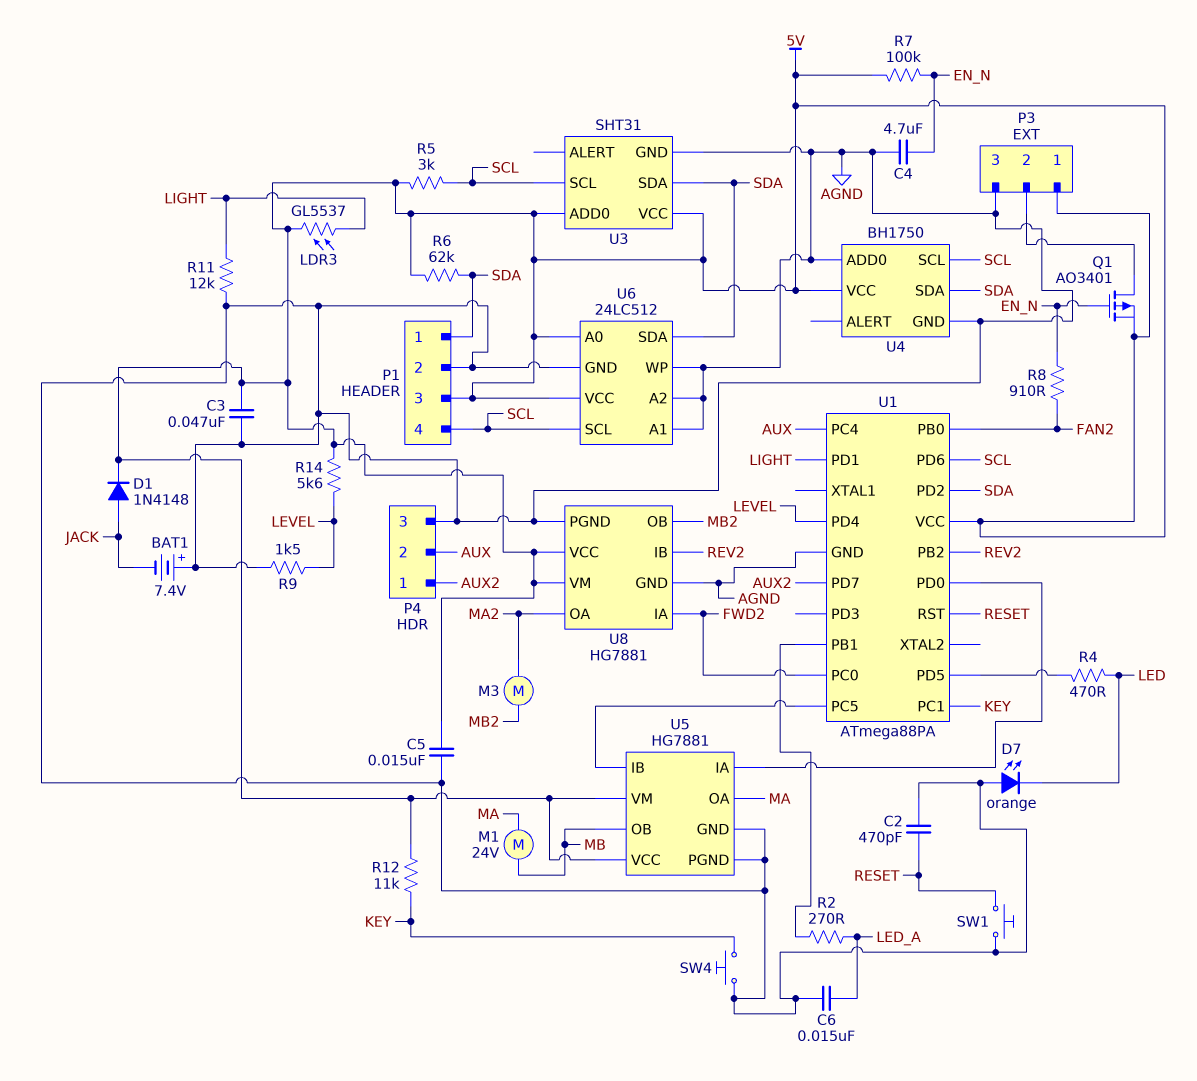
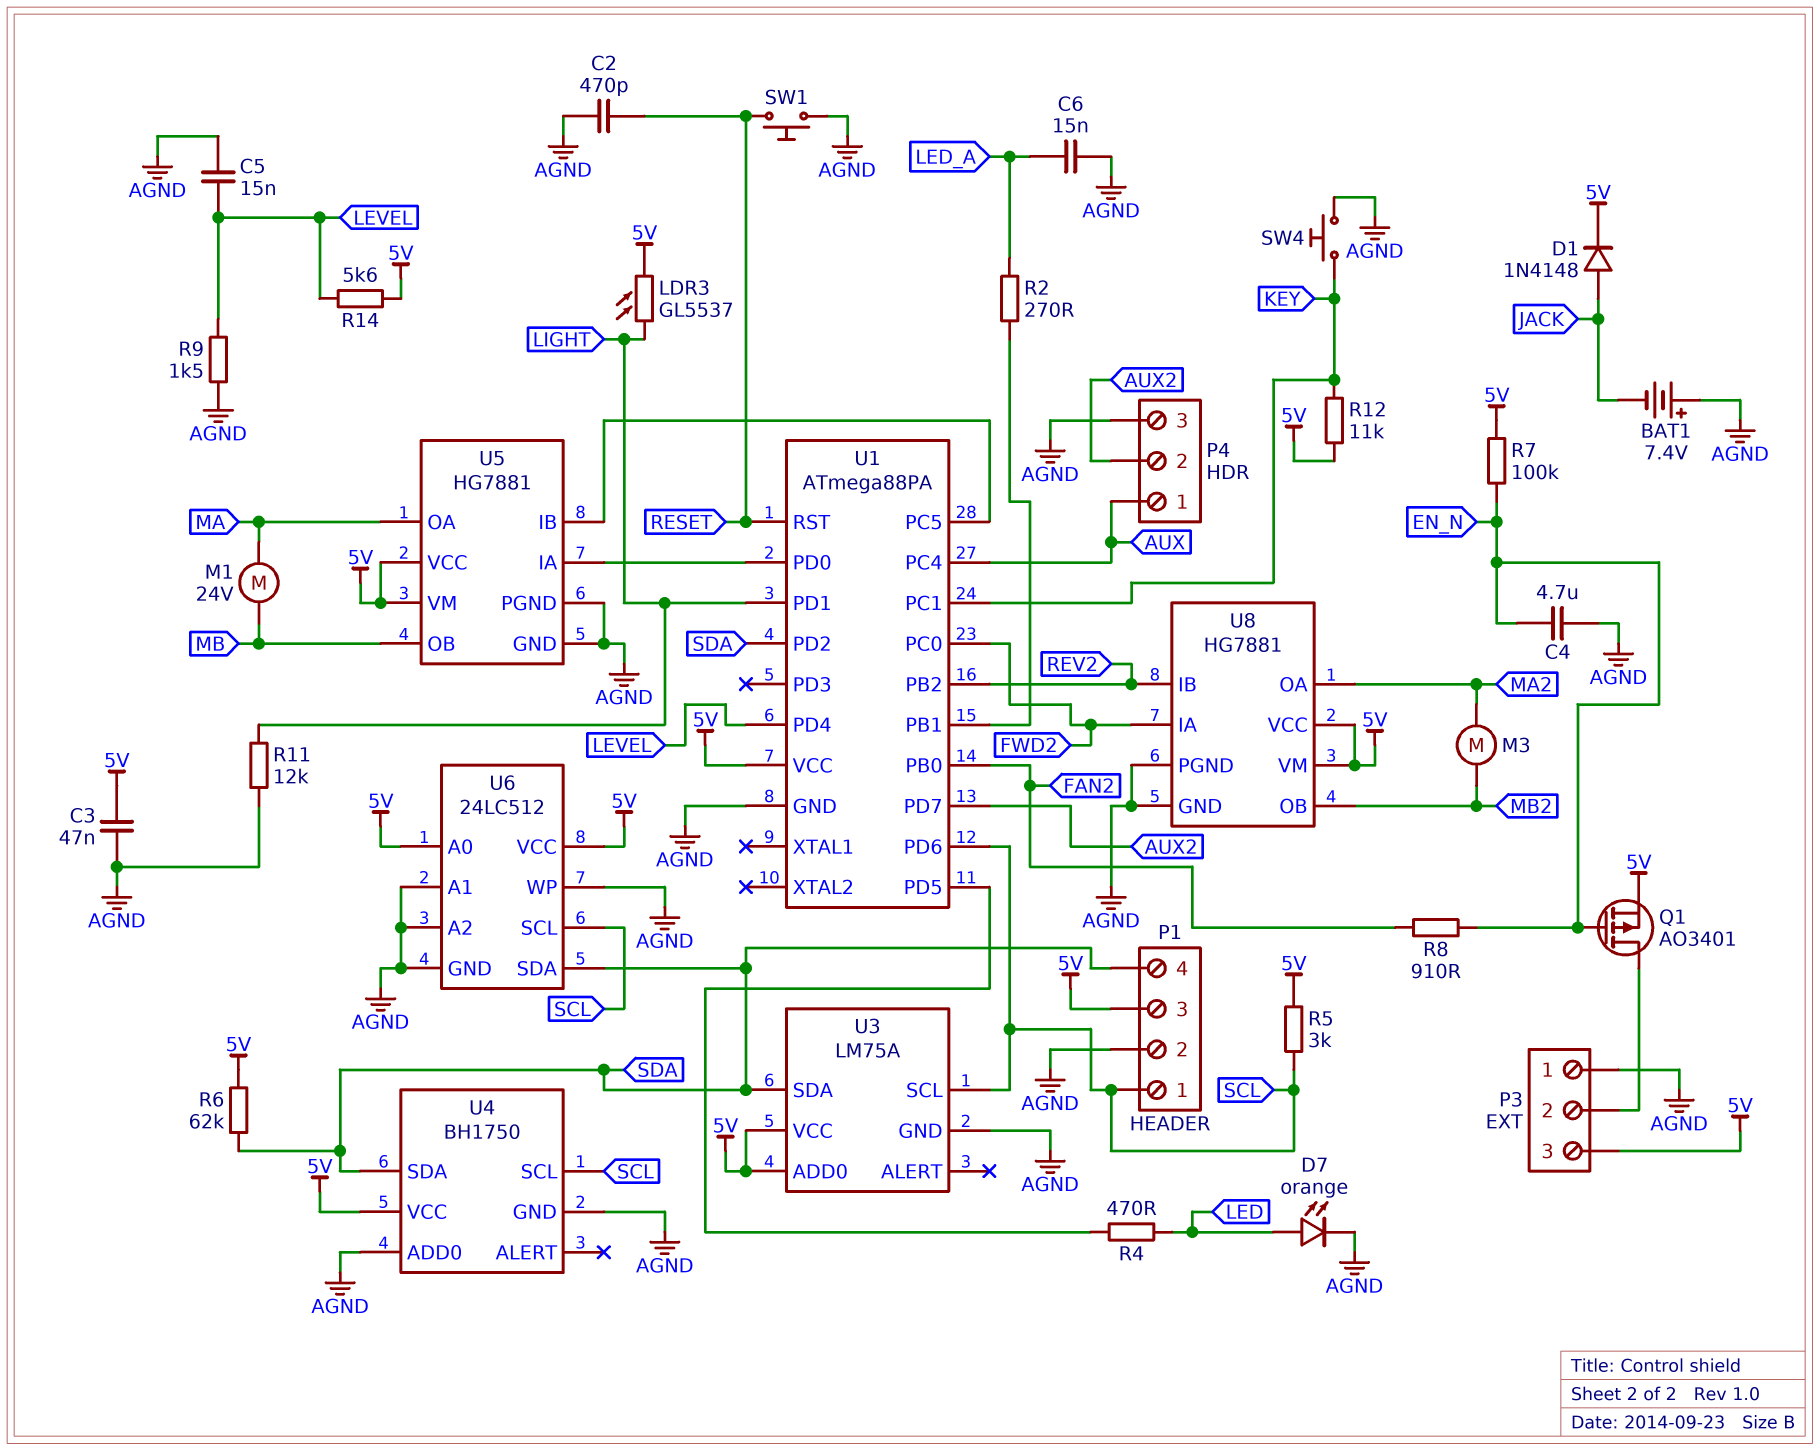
C5: 15nF (5V, AGND) -> 15nF (AGND, LEVEL)
D7: LED orange (A AGND, K LED) -> LED orange (A LED, K AGND)
P1 pin 1: SDA -> SCL
P1 pin 4: SCL -> SDA
P3 pin 1: 5V -> AGND
P3 pin 3: AGND -> 5V
P4 pin 1: AUX2 -> AUX
P4 pin 2: AUX -> AUX2
U3: SHT31 -> LM75A

